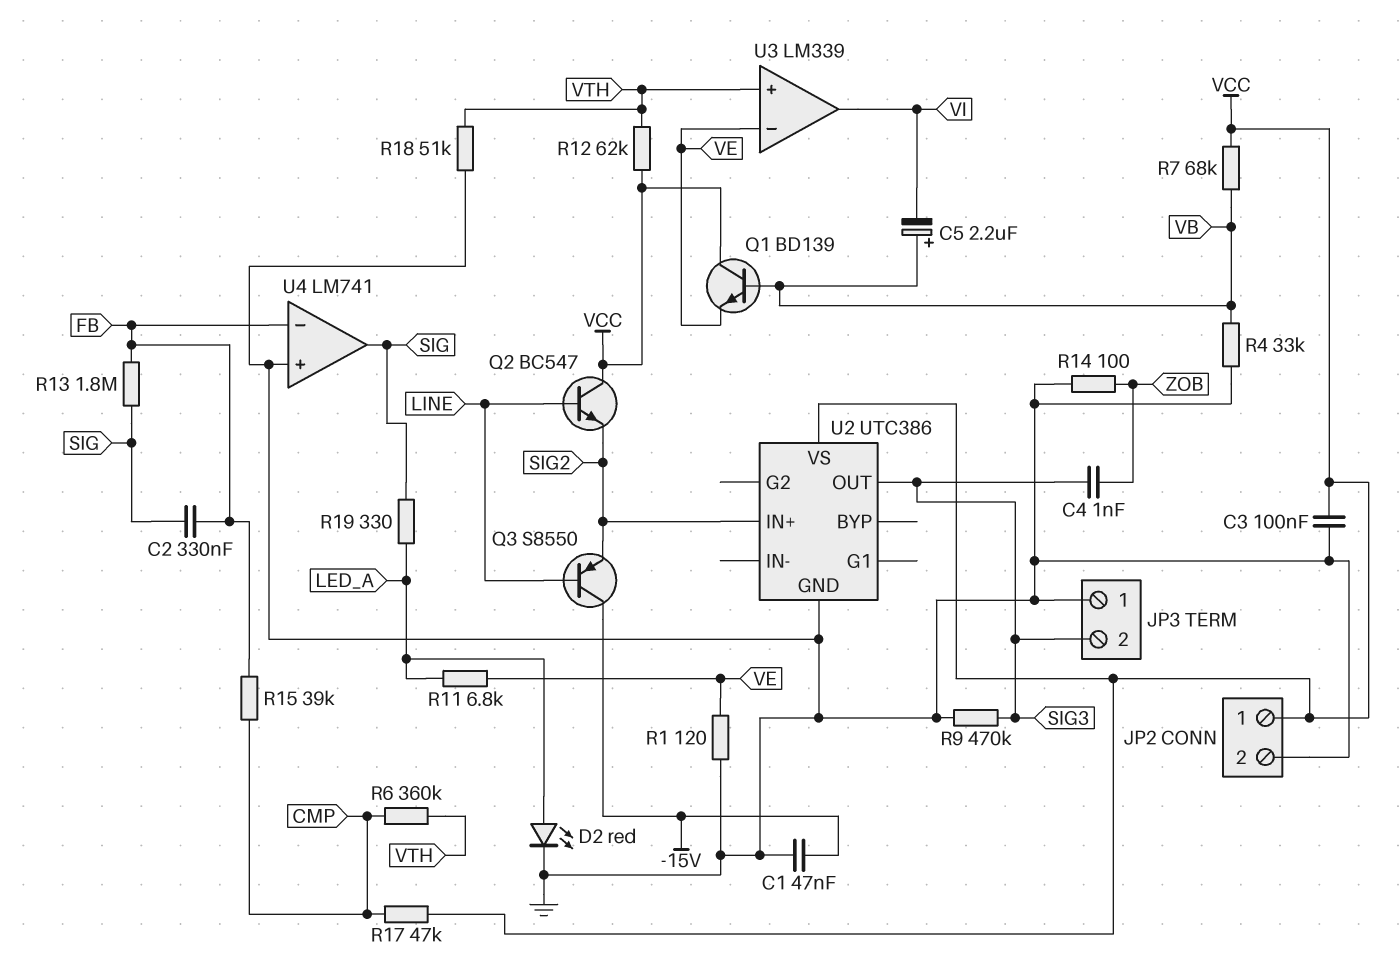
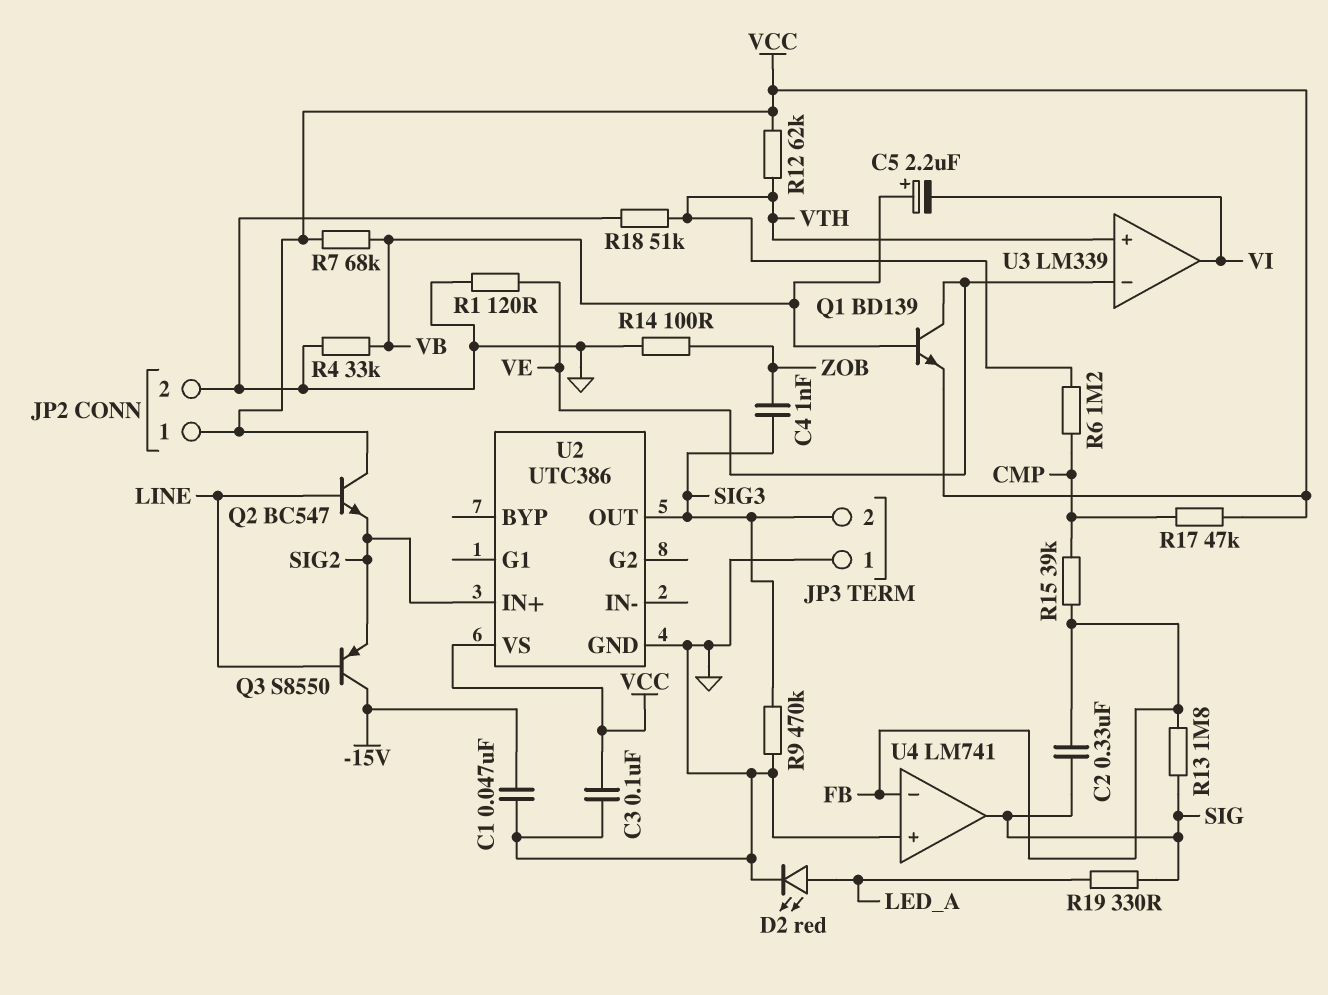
Q1: NPN BD139 (B VB, C VCC, E VE) -> NPN BD139 (B VB, C VE, E VCC)
R6: 360k (CMP, VTH) -> 1.2M (CMP, VTH)
R11: 6.8k (LED_A, VE) -> none

